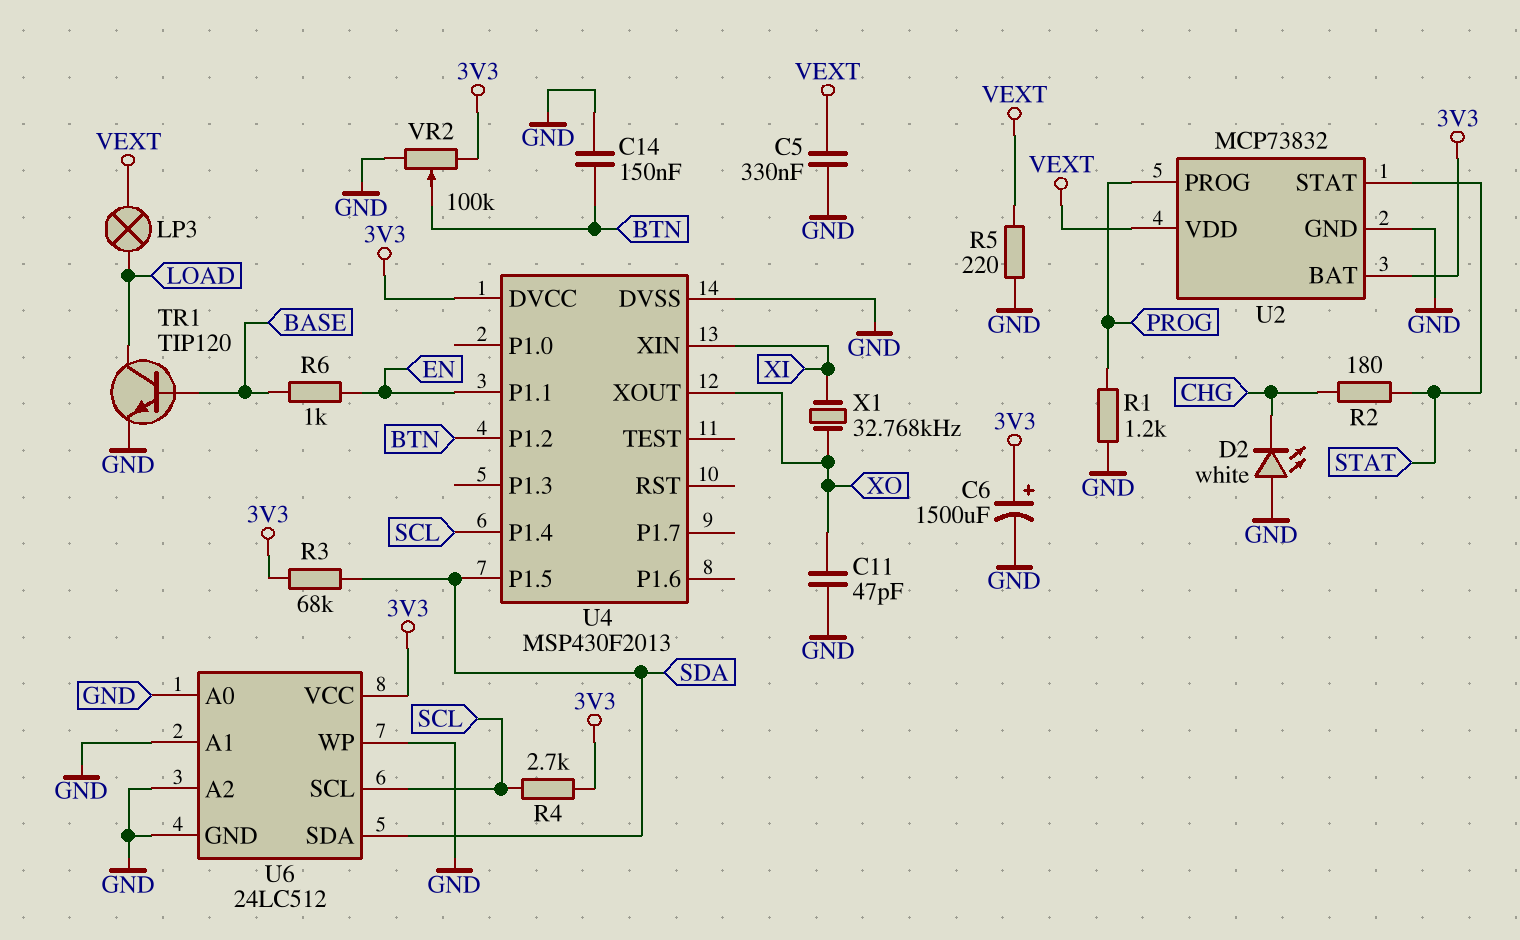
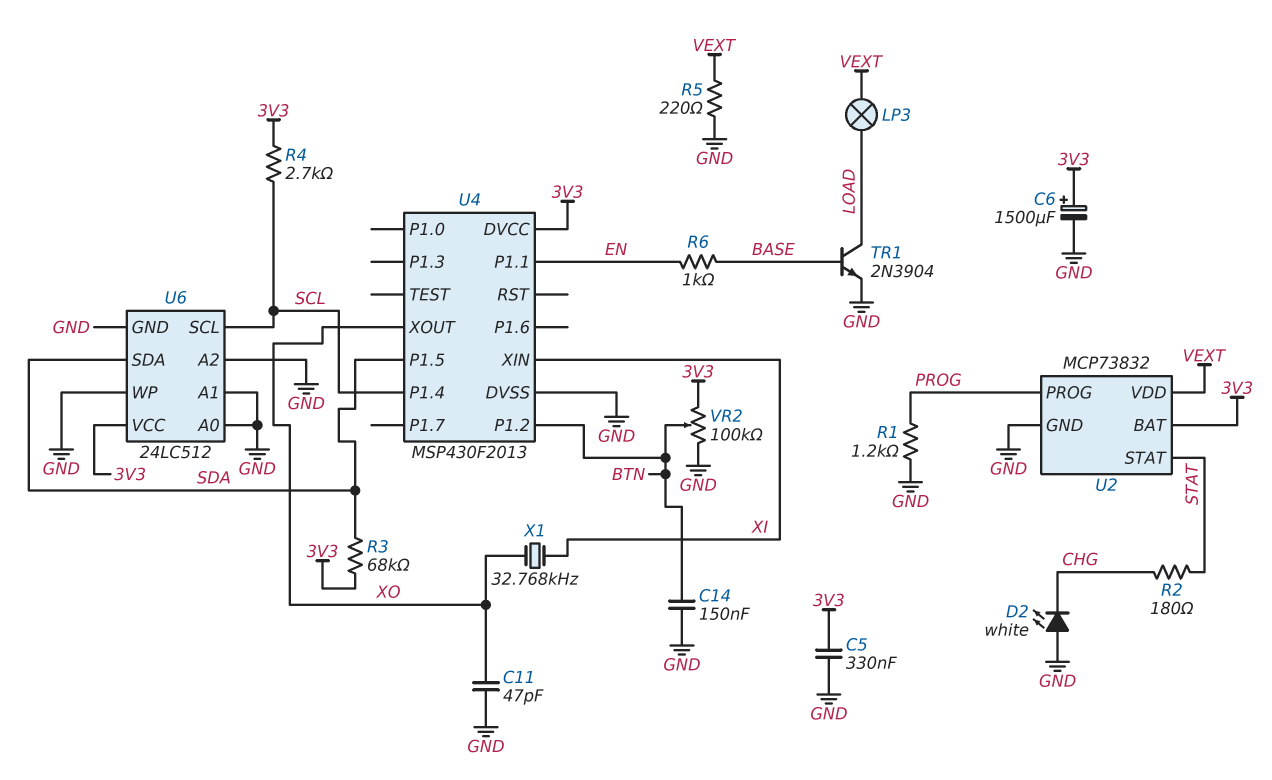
C5: 330nF (GND, VEXT) -> 330nF (3V3, GND)
TR1: NPN TIP120 (B BASE, C LOAD, E GND) -> NPN 2N3904 (B BASE, C LOAD, E GND)

